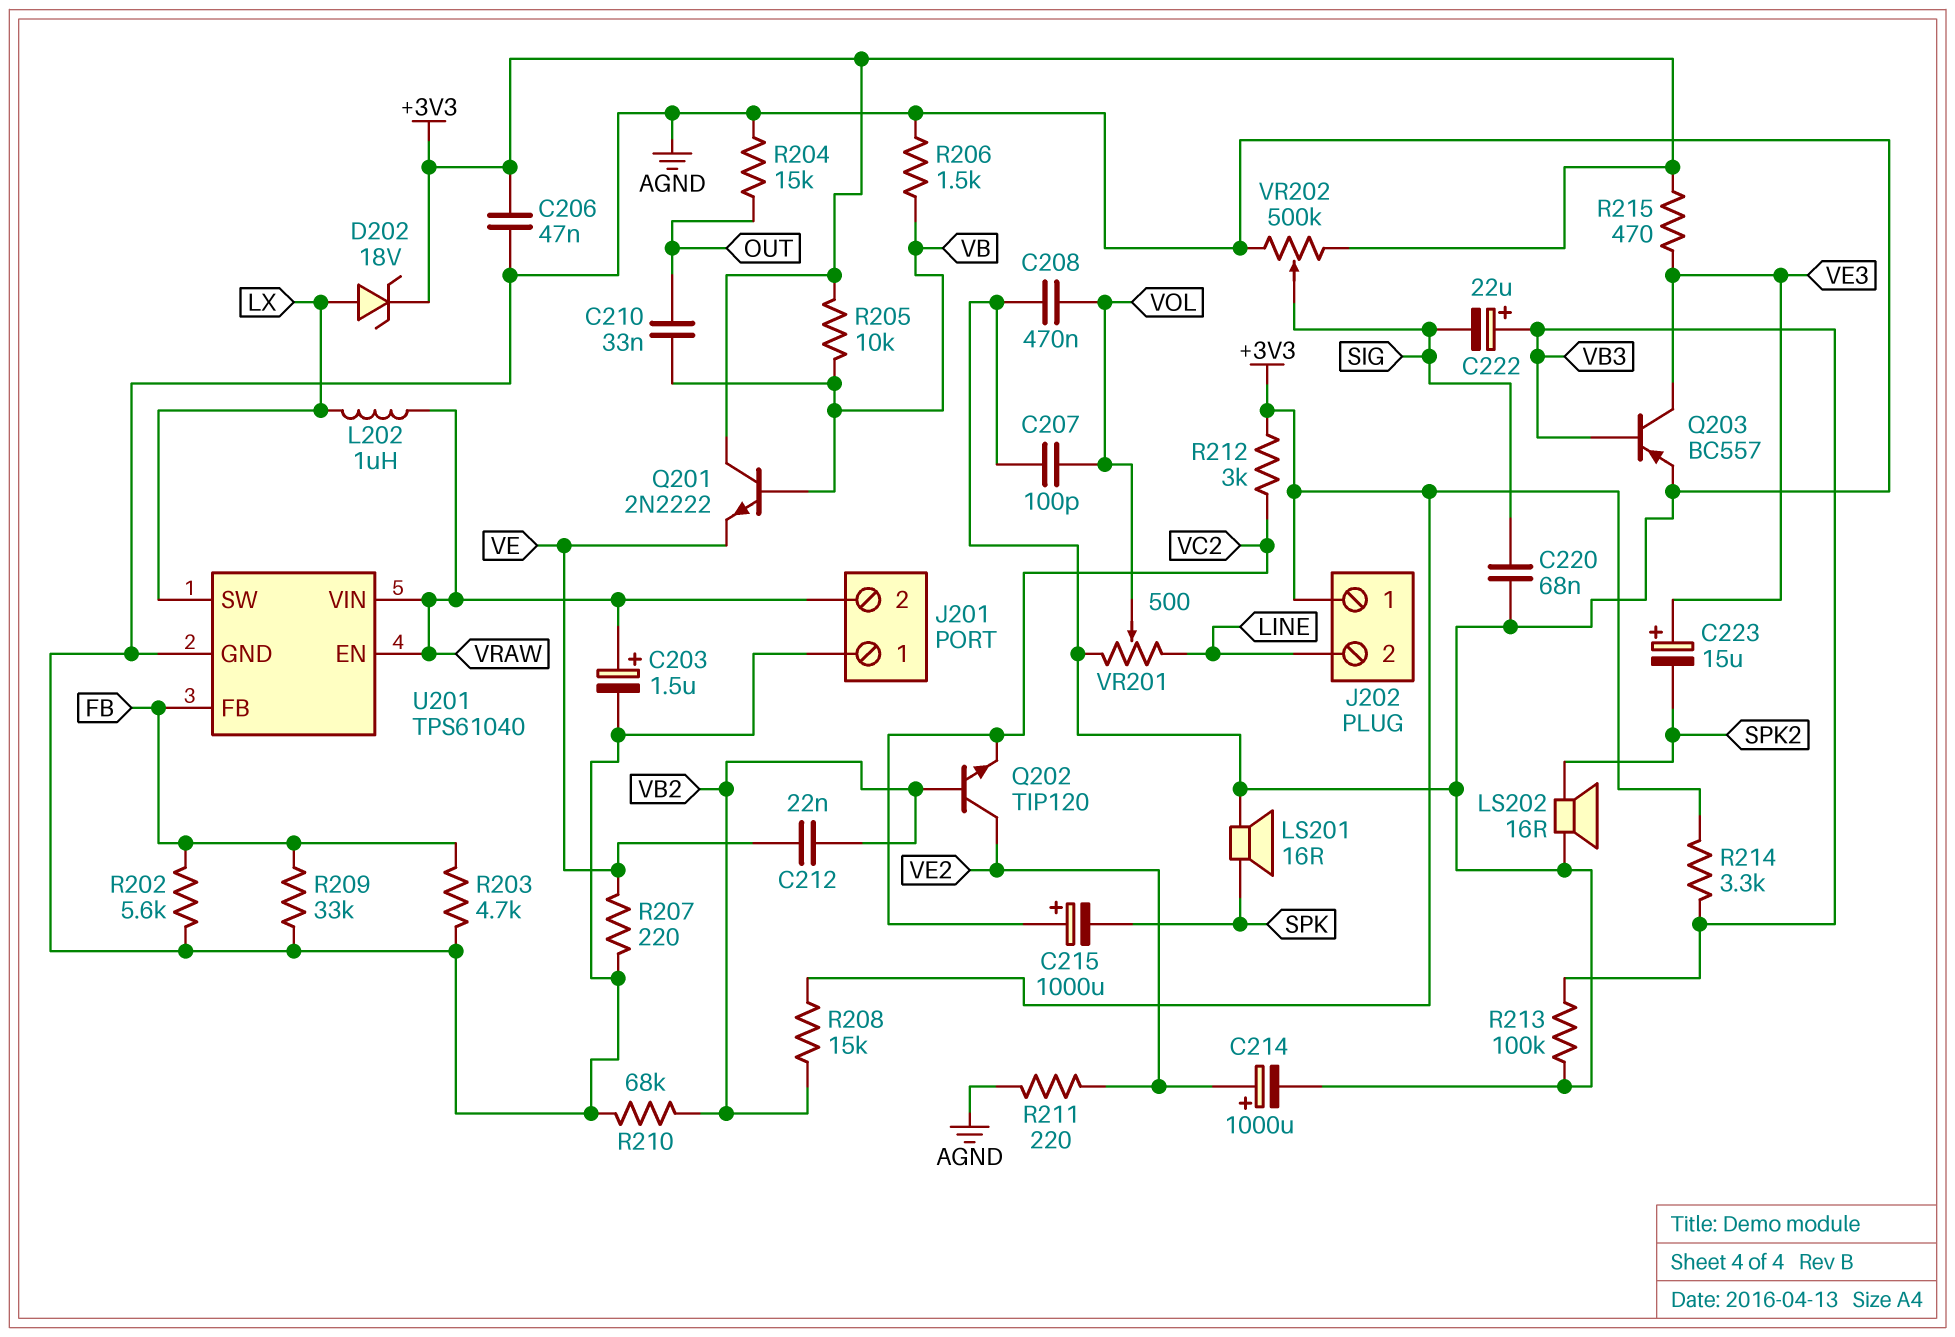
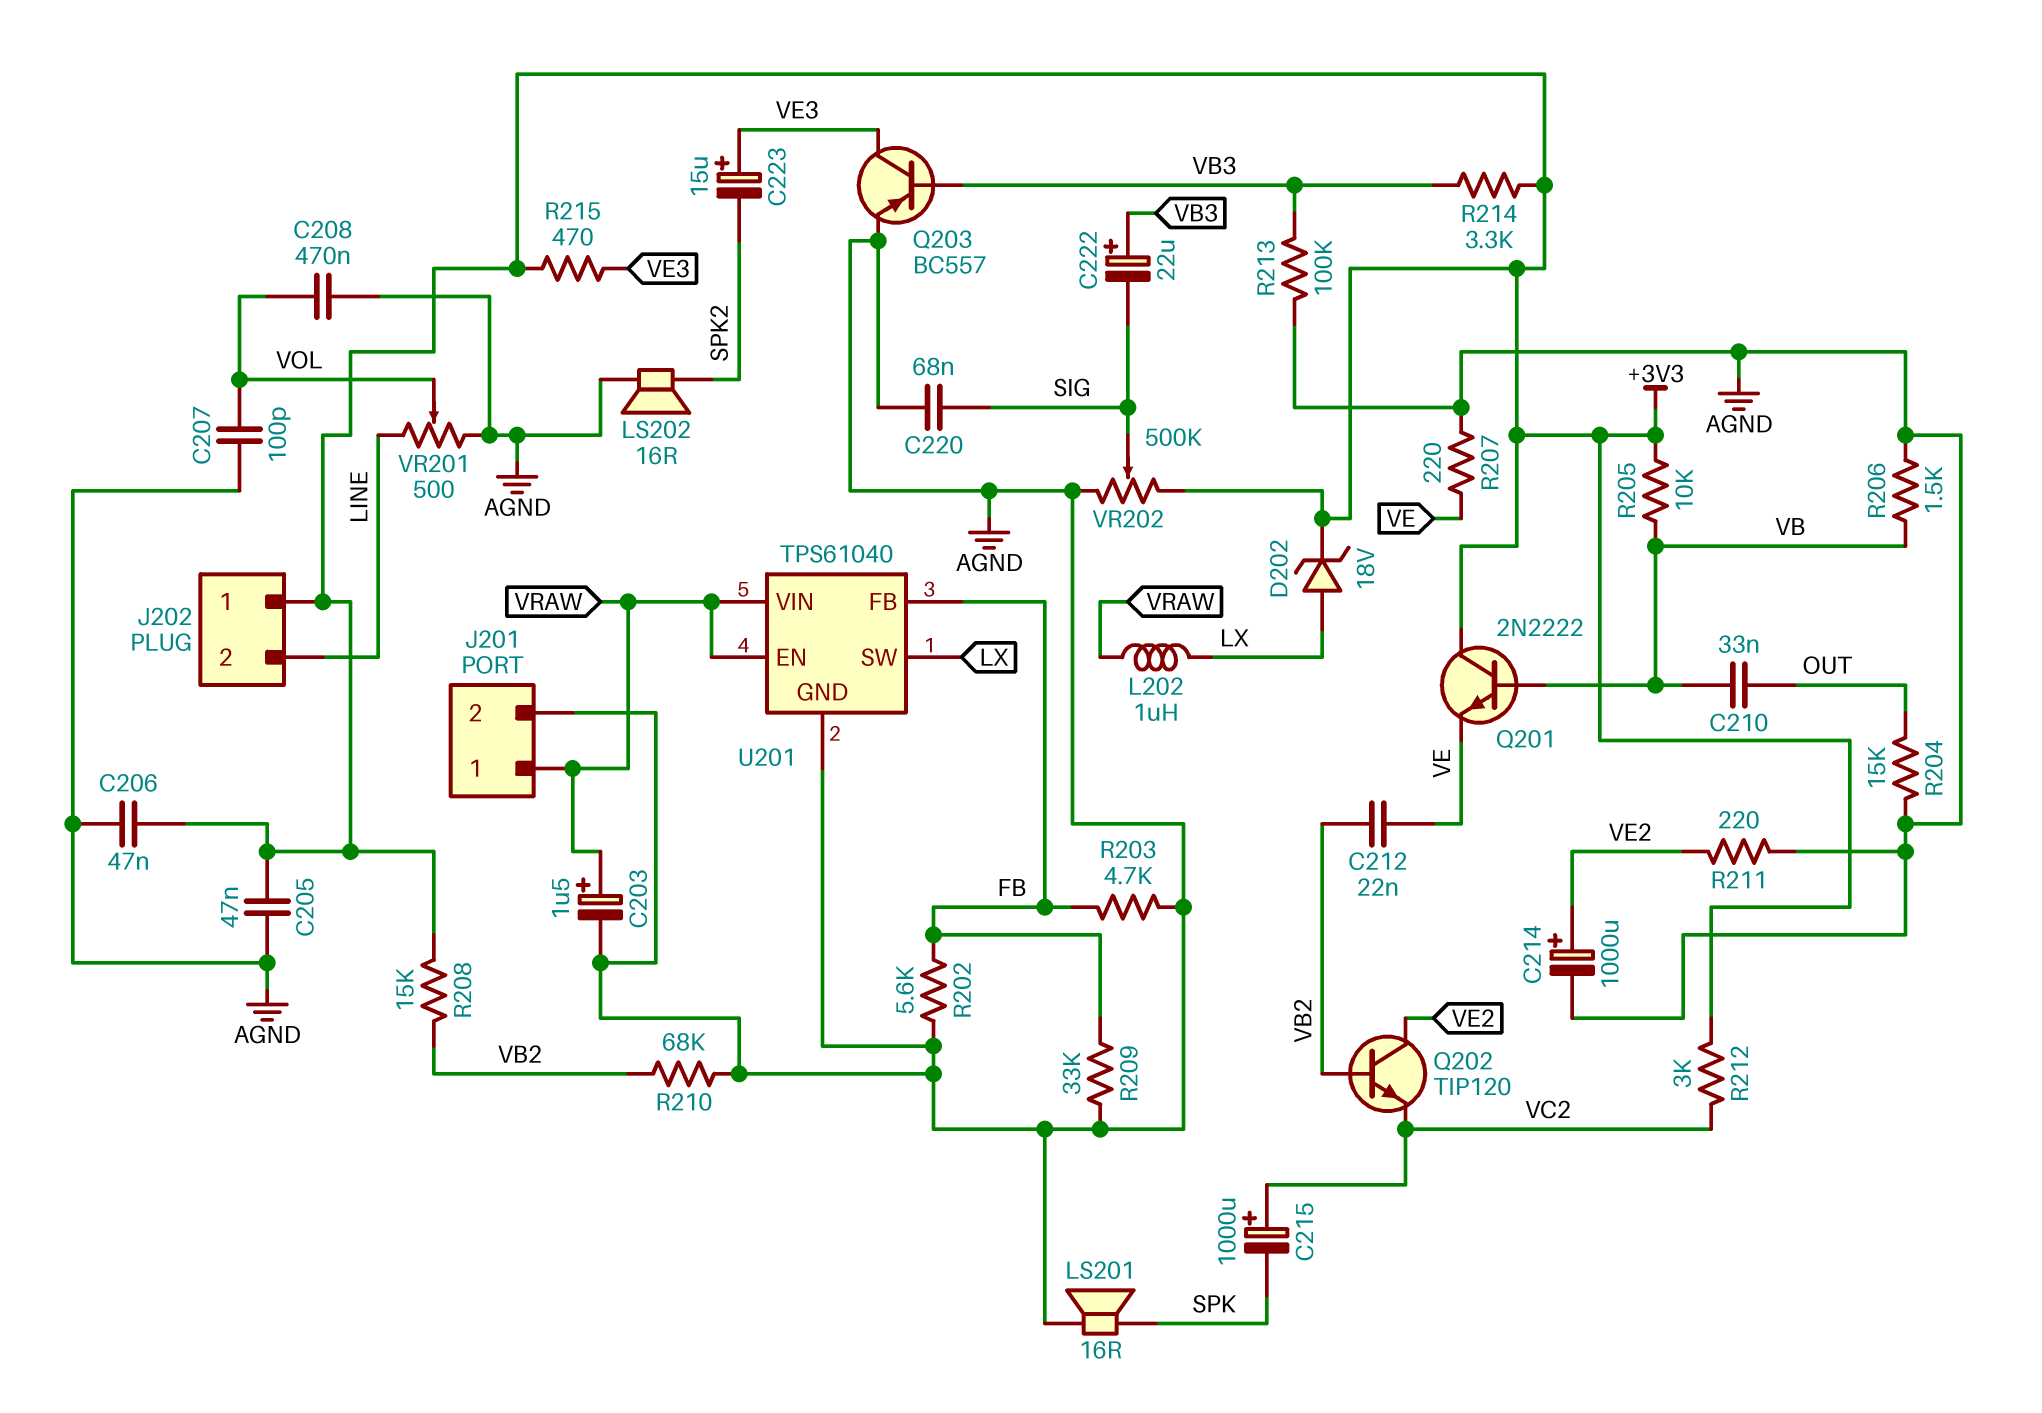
C205: none -> 47nF (+3V3, AGND)
J201 pin 1: AGND -> VRAW
J201 pin 2: VRAW -> AGND

